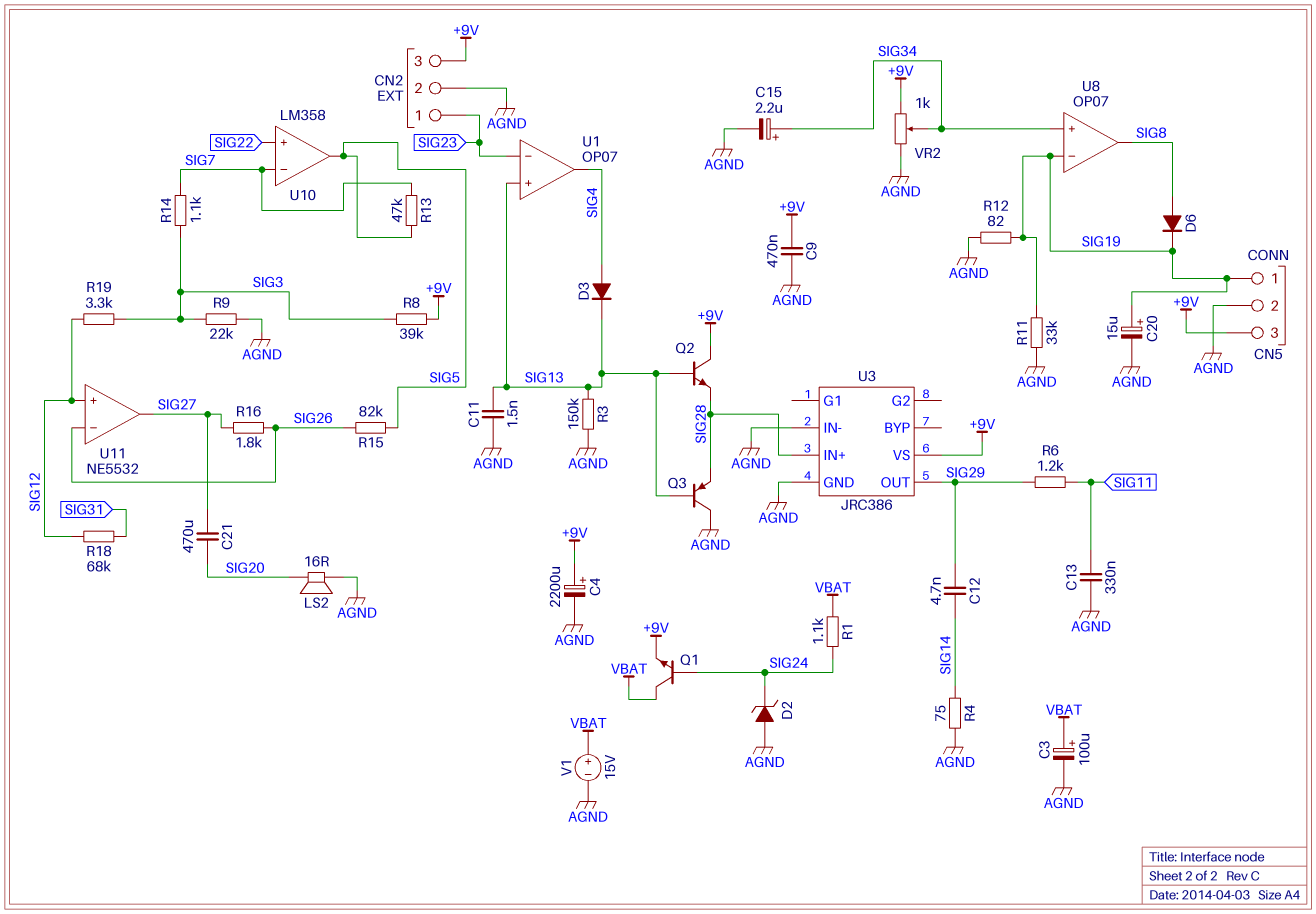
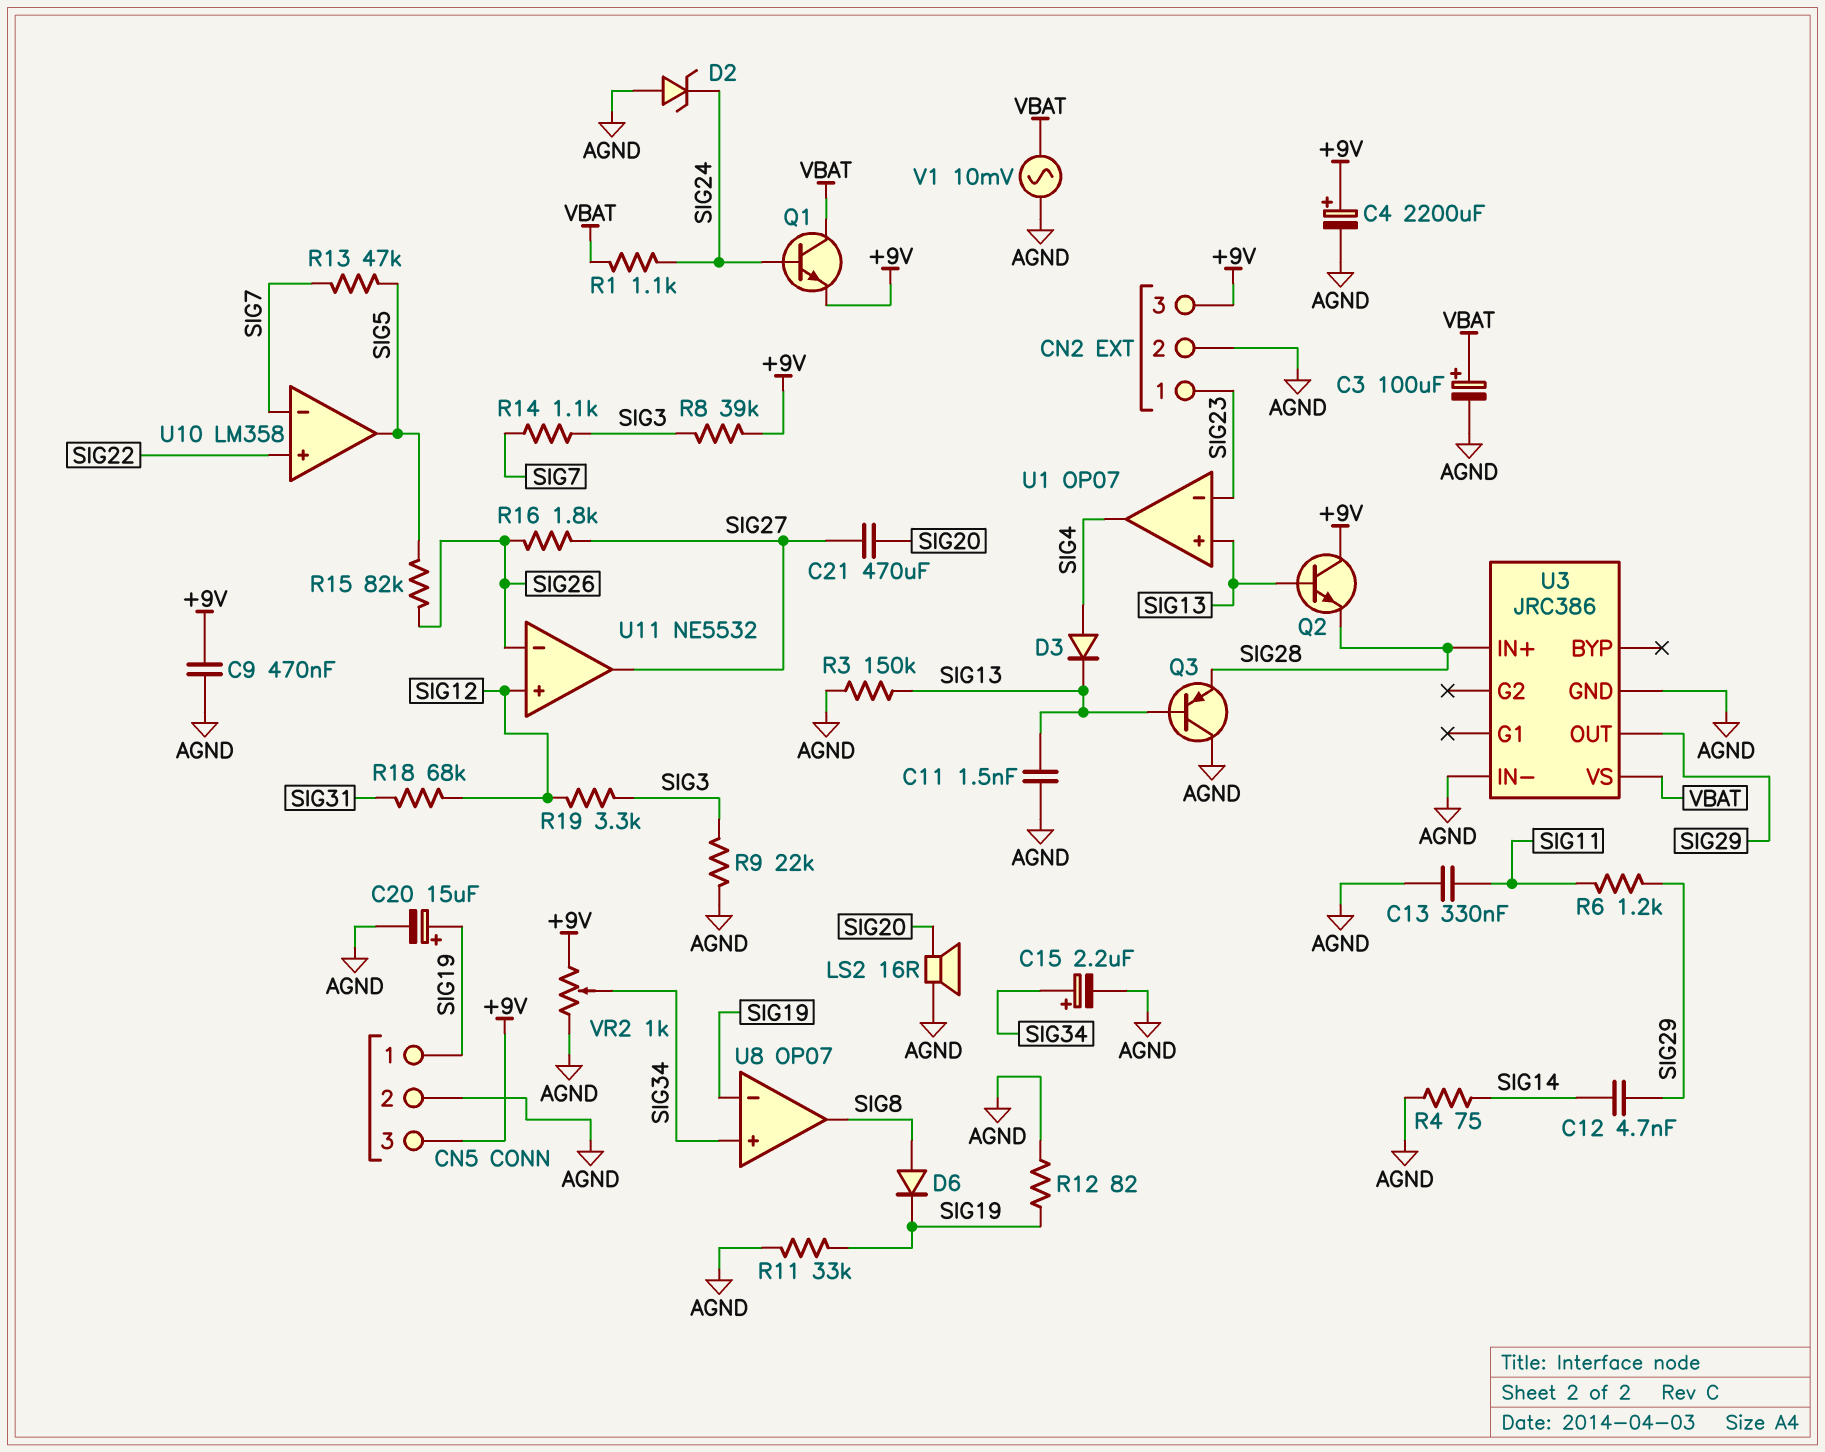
U3 pin VS: +9V -> VBAT
V1: 15V (plus VBAT, minus AGND) -> AC 10mV (AGND, VBAT)

